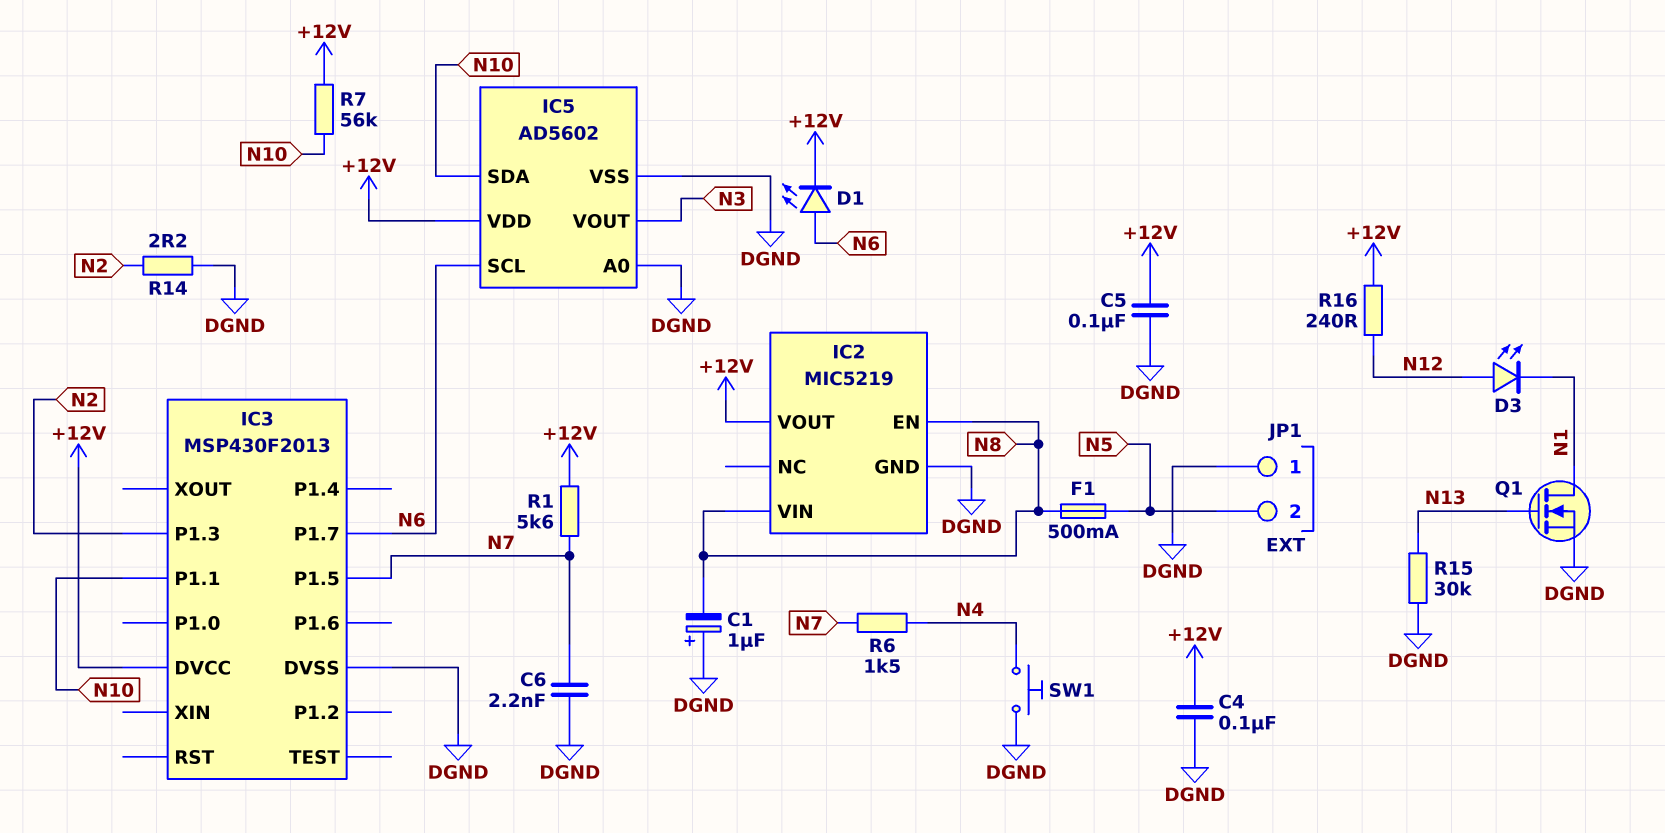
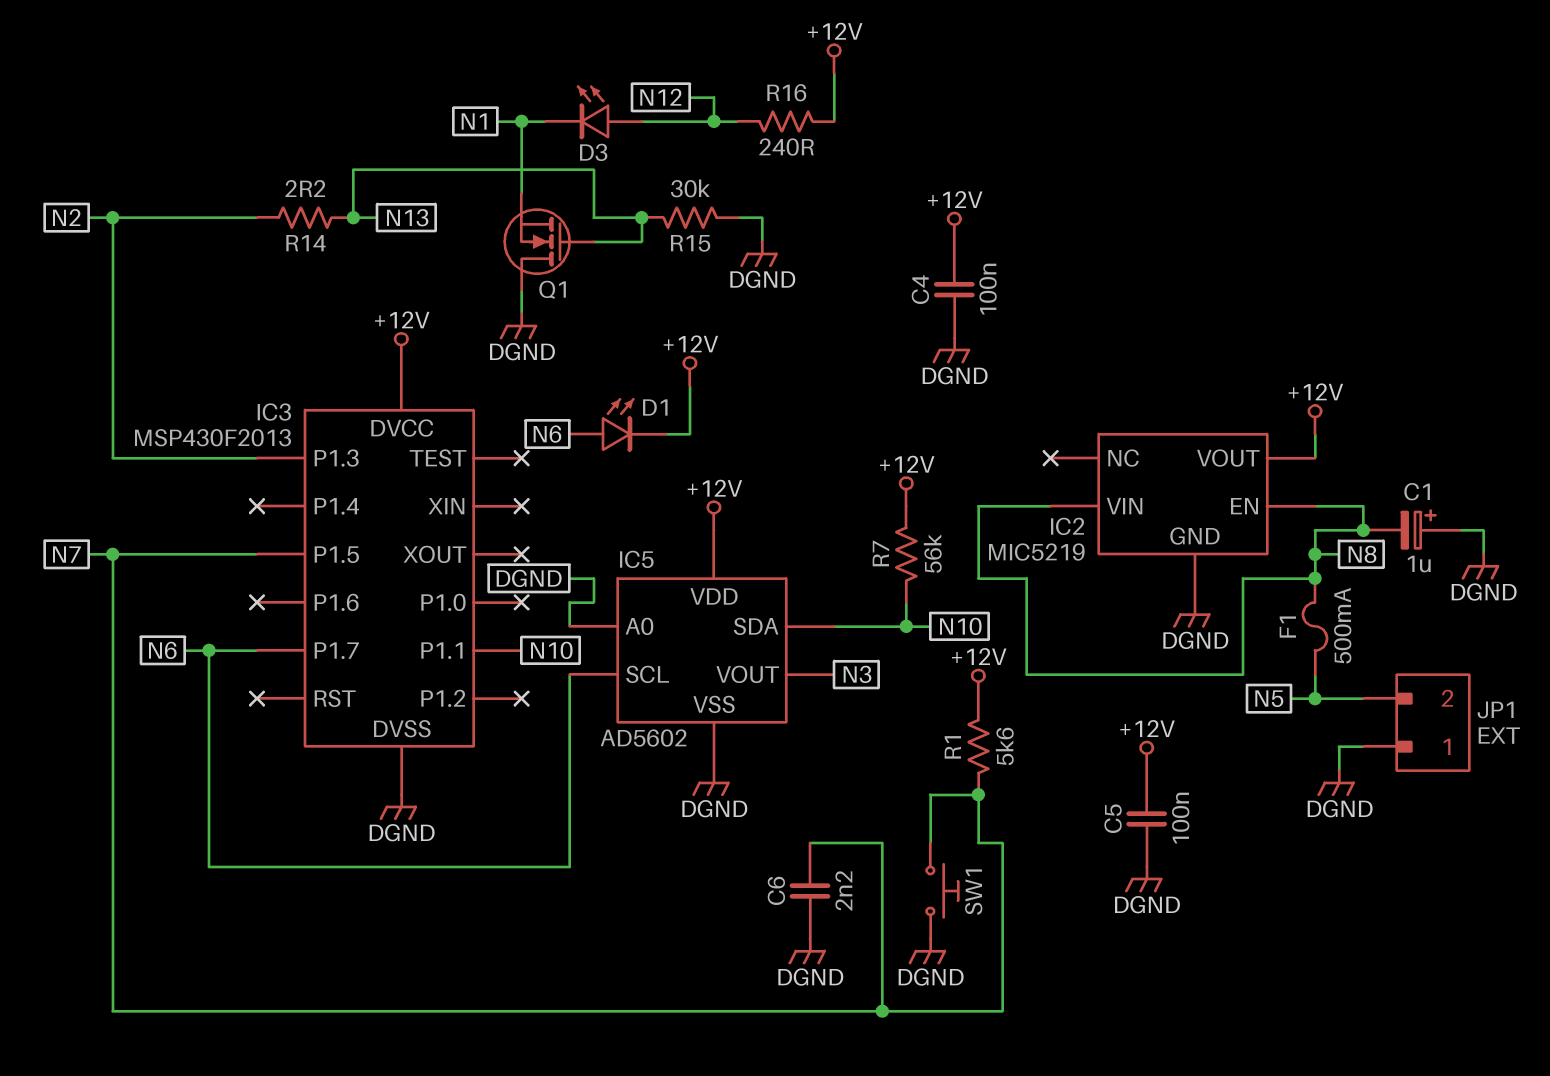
Q1: NMOS (G N13, D N1, S DGND) -> NMOS (G N13, D DGND, S N1)
R6: 1.5k (N4, N7) -> none
R14: 2.2 (DGND, N2) -> 2.2 (N2, N13)
SW1: button (DGND, N4) -> button (DGND, N7)

